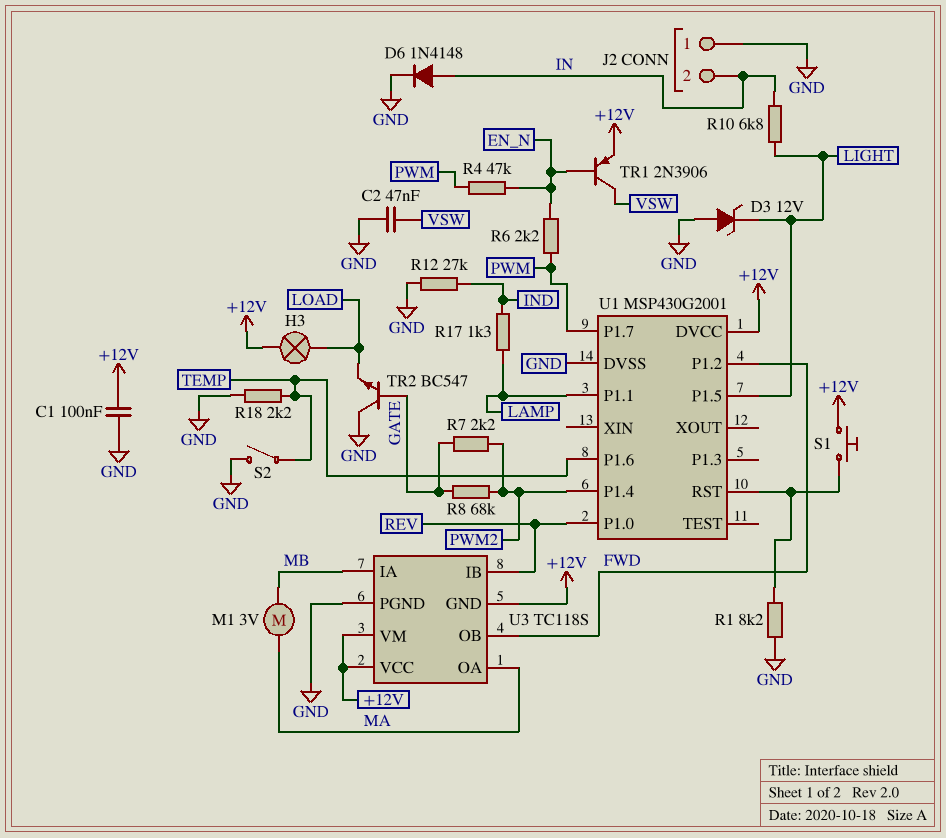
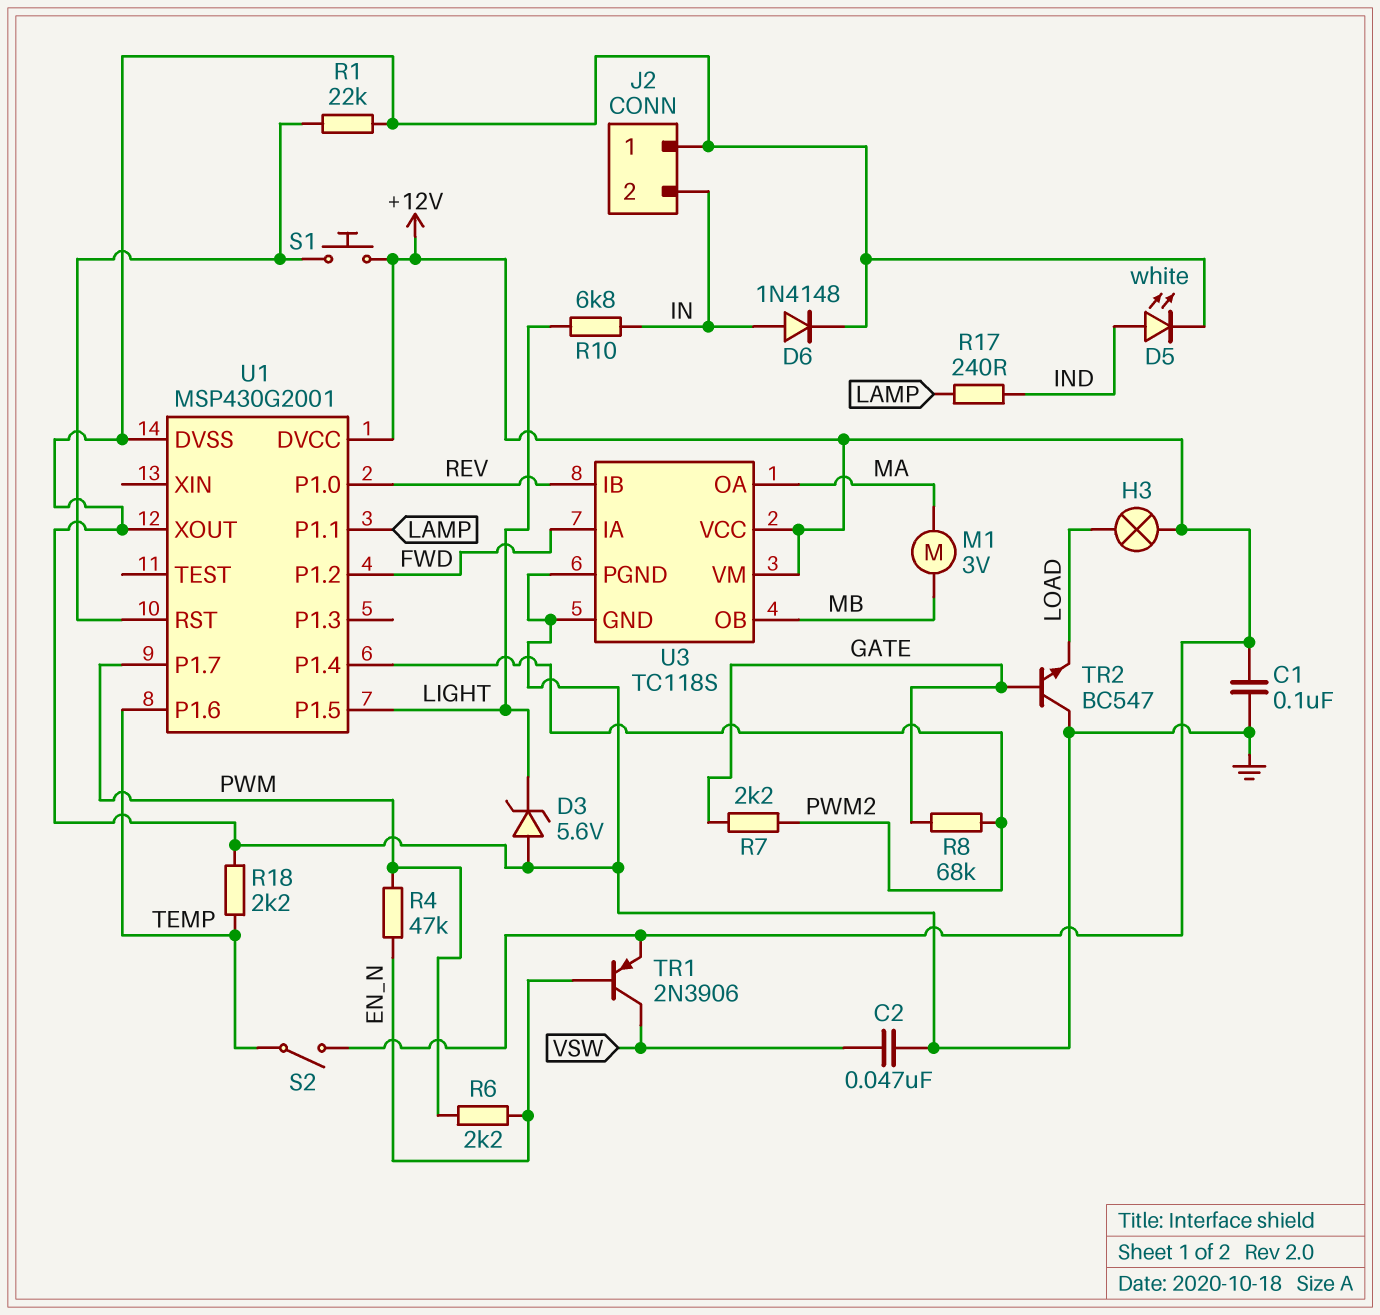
D3: zener 12V (A GND, K LIGHT) -> zener 5.6V (A GND, K LIGHT)
D5: none -> LED white (A IND, K GND)
R1: 8.2k (GND, U1/RST) -> 22k (GND, U1/RST)
R12: 27k (GND, IND) -> none
R17: 1.3k (IND, LAMP) -> 240 (IND, LAMP)
S2: switch (GND, TEMP) -> switch (+12V, TEMP)
U1 pin XOUT: none -> GND
U3 pin GND: +12V -> GND
U3 pin IA: MB -> FWD
U3 pin OB: FWD -> MB

